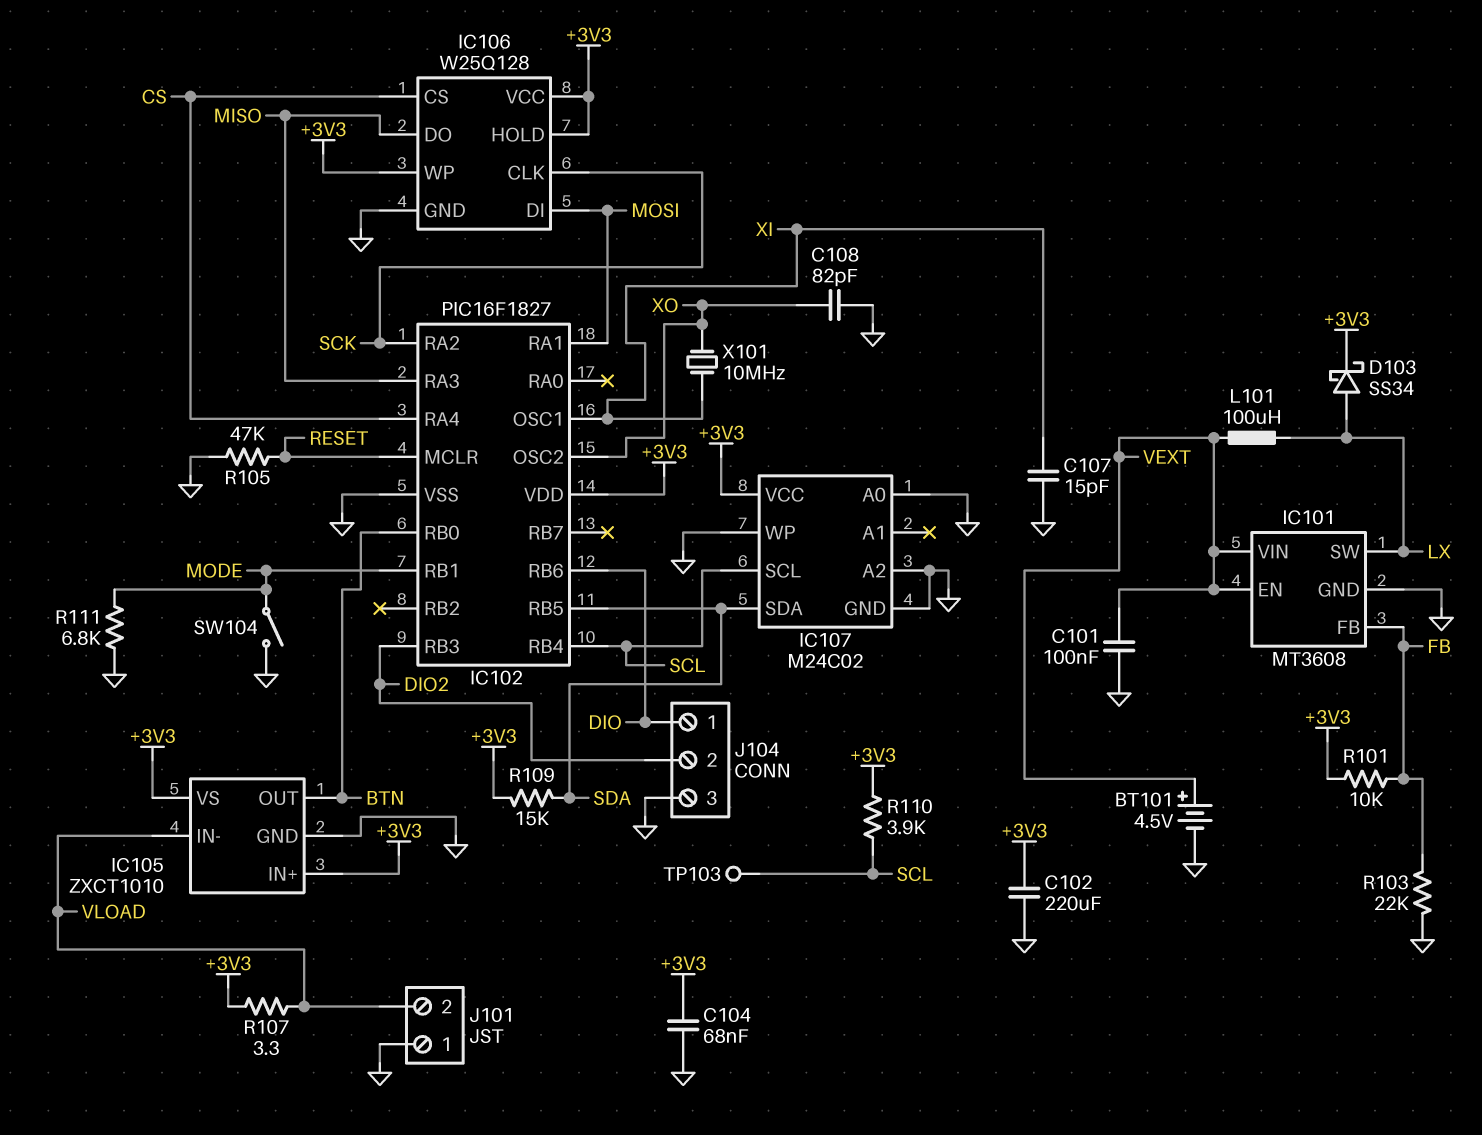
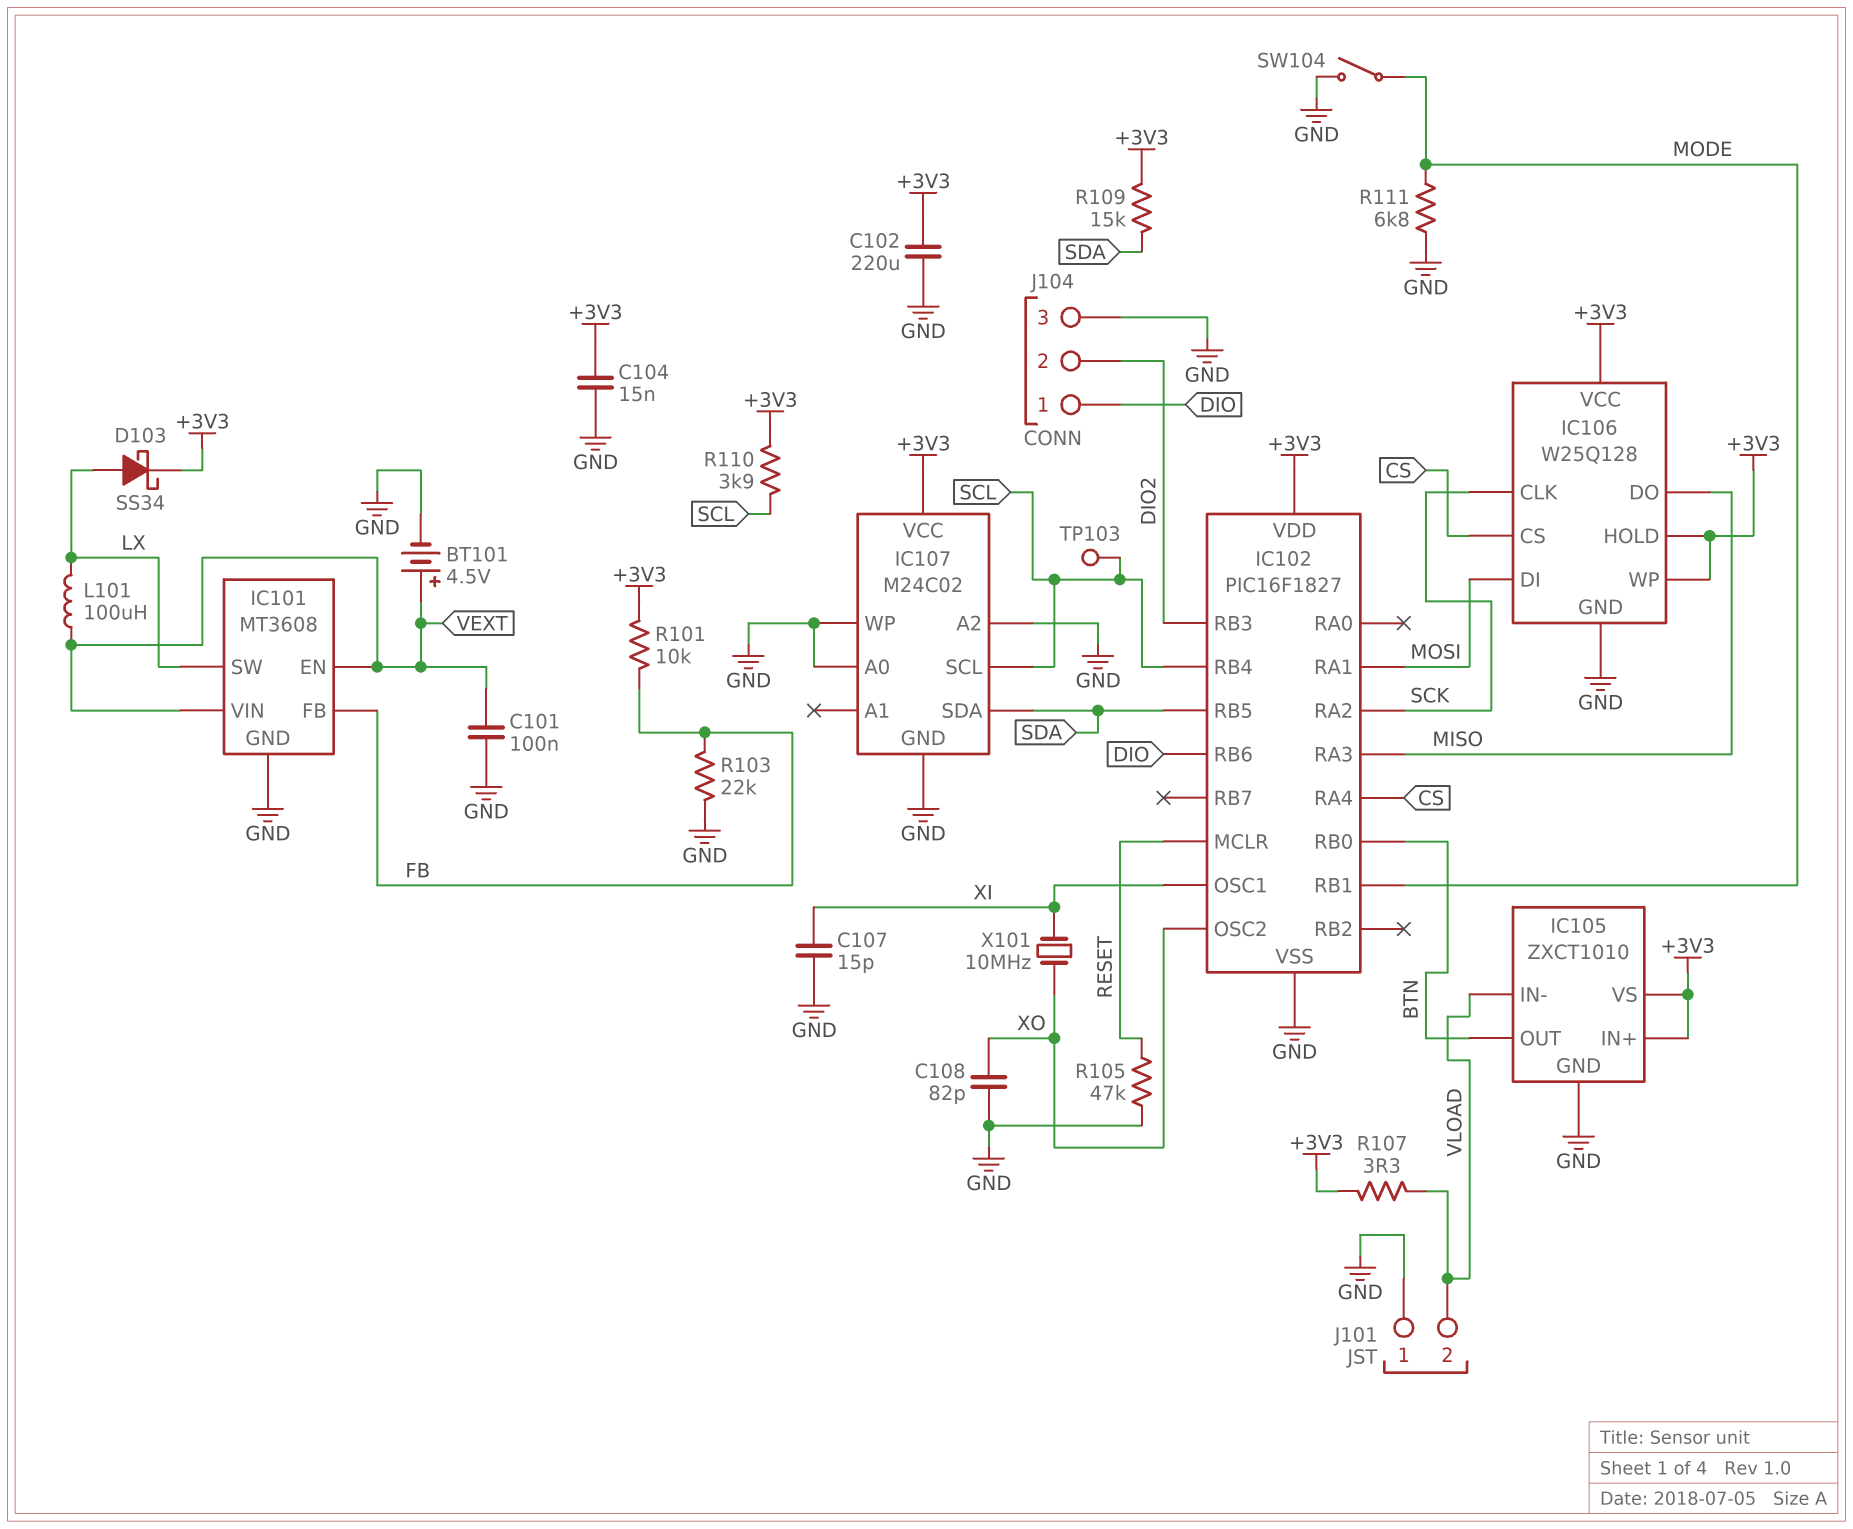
C104: 68nF (+3V3, GND) -> 15nF (+3V3, GND)

